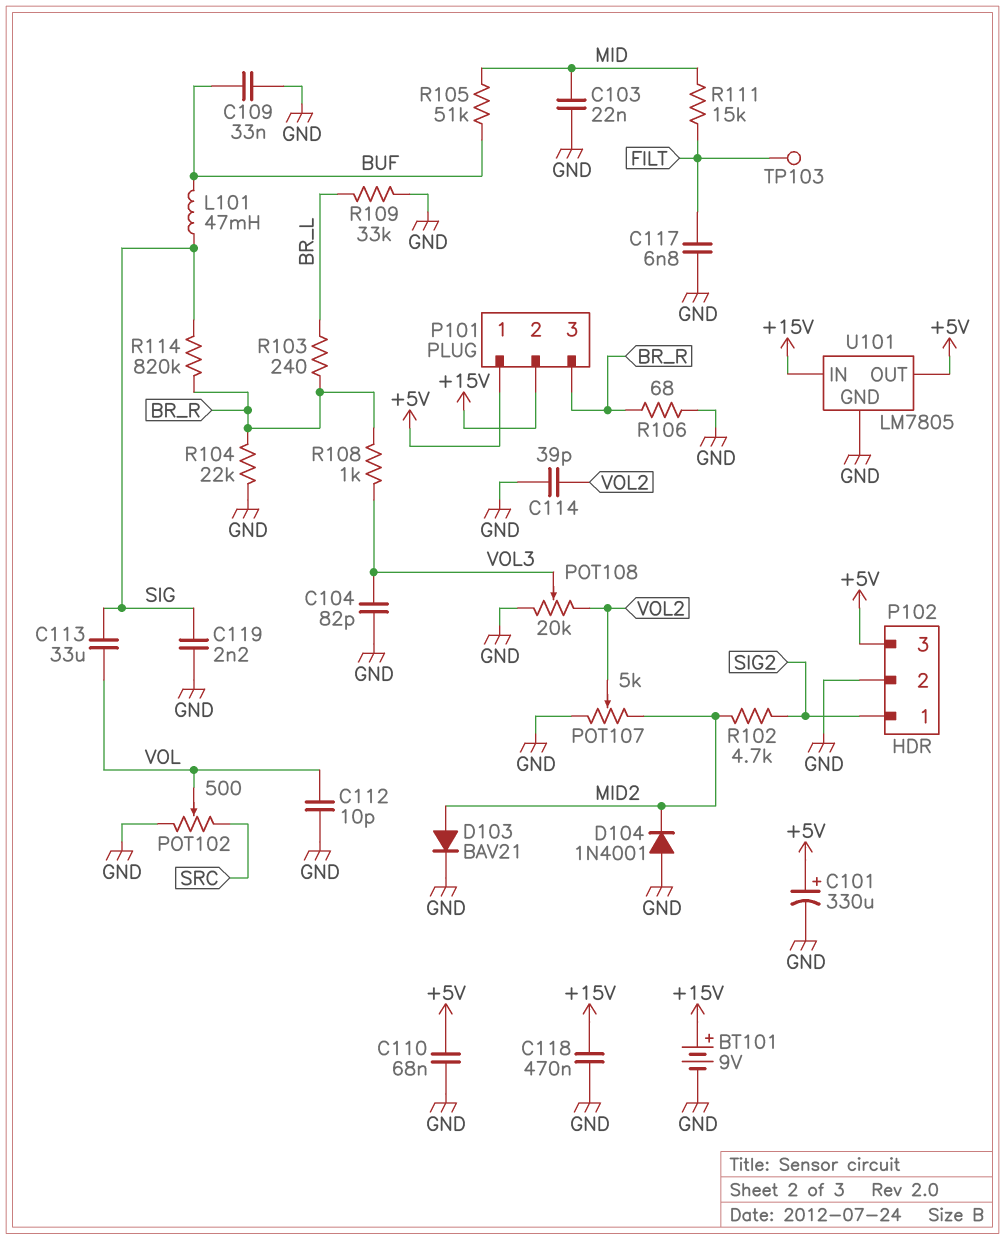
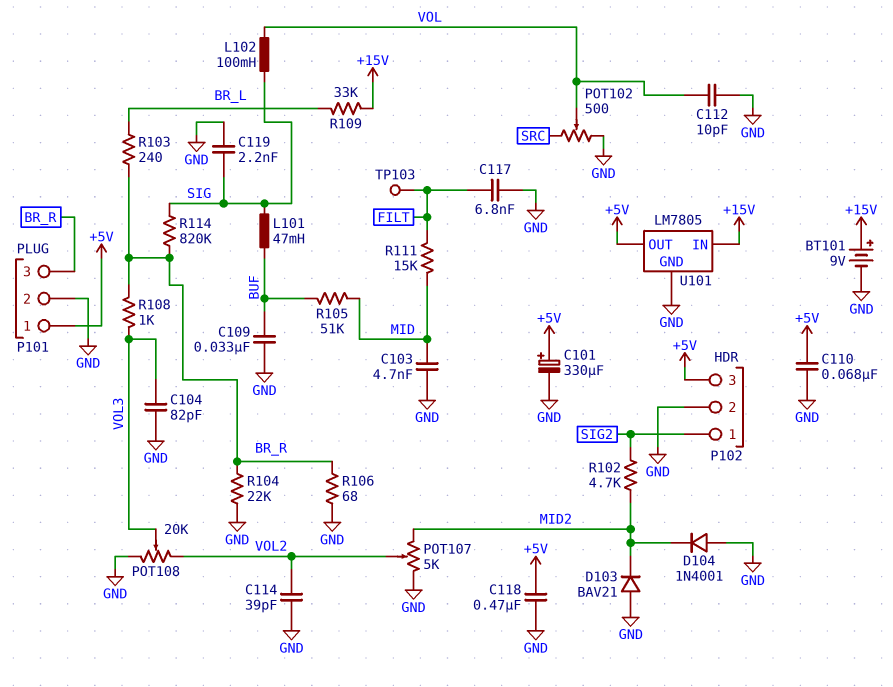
C103: 22nF (GND, MID) -> 4.7nF (GND, MID)
C113: 33uF (SIG, VOL) -> none
C118: 470nF (+15V, GND) -> 470nF (+5V, GND)
D103: diode BAV21 (A MID2, K GND) -> diode BAV21 (A GND, K MID2)
L102: none -> 100mH (SIG, VOL)
P101 pin 2: +15V -> GND
R109: 33k (BR_L, GND) -> 33k (+15V, BR_L)

